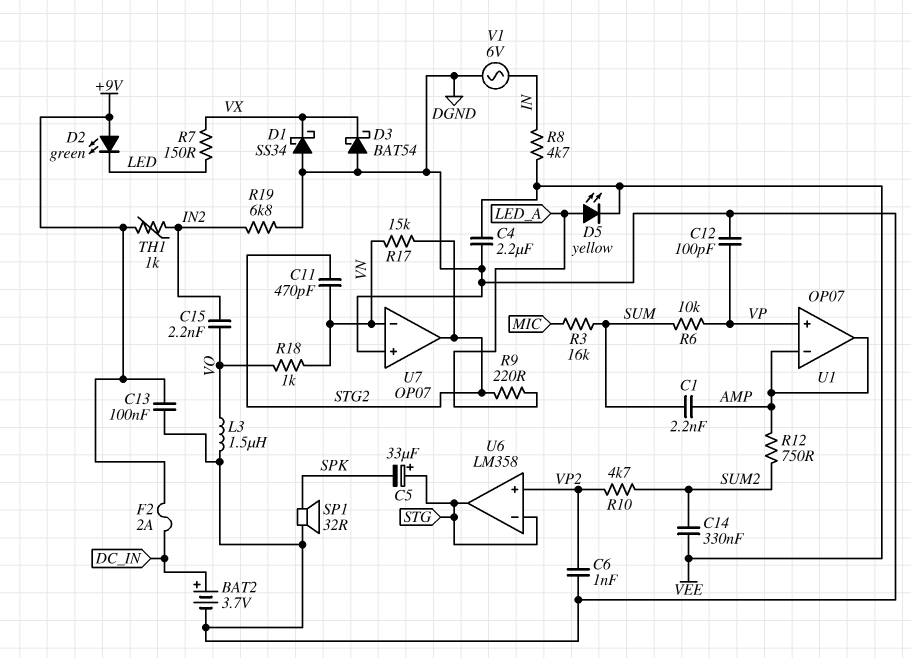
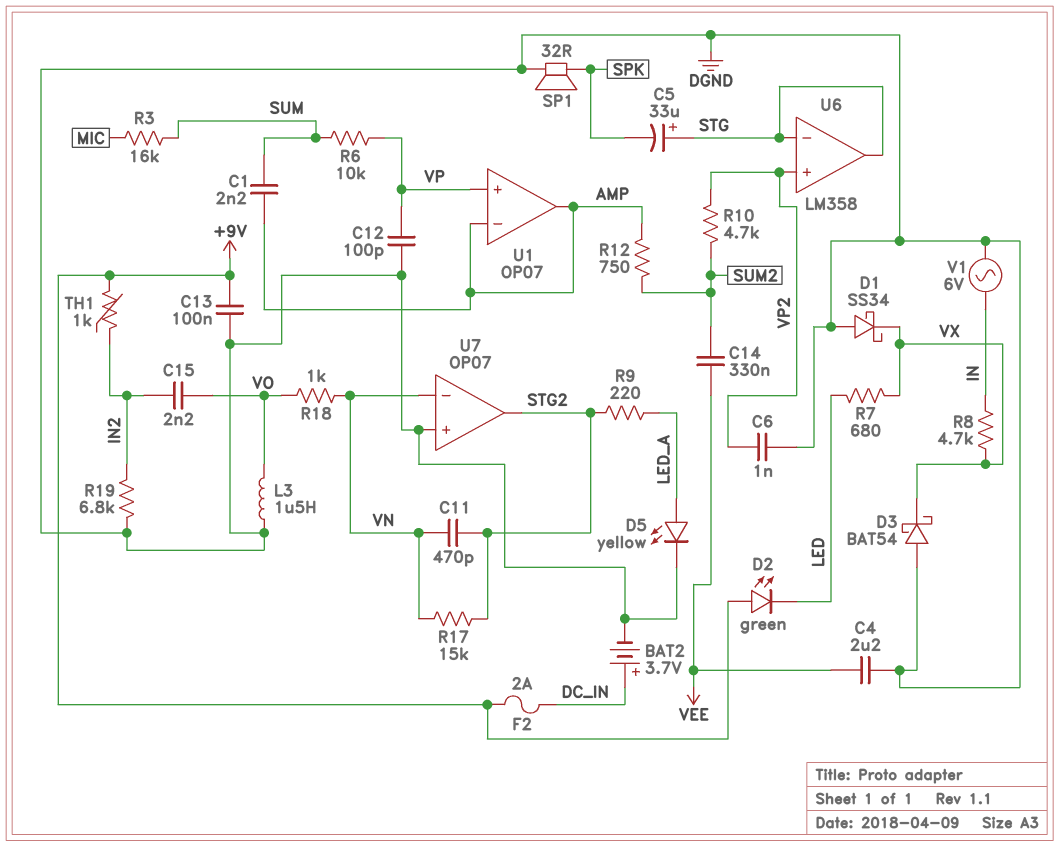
D5: LED yellow (A LED_A, K VEE) -> LED yellow (A LED_A, K DGND)
R7: 150 (LED, VX) -> 680 (LED, VX)
R8: 4.7k (IN, VEE) -> 4.7k (IN, VX)

